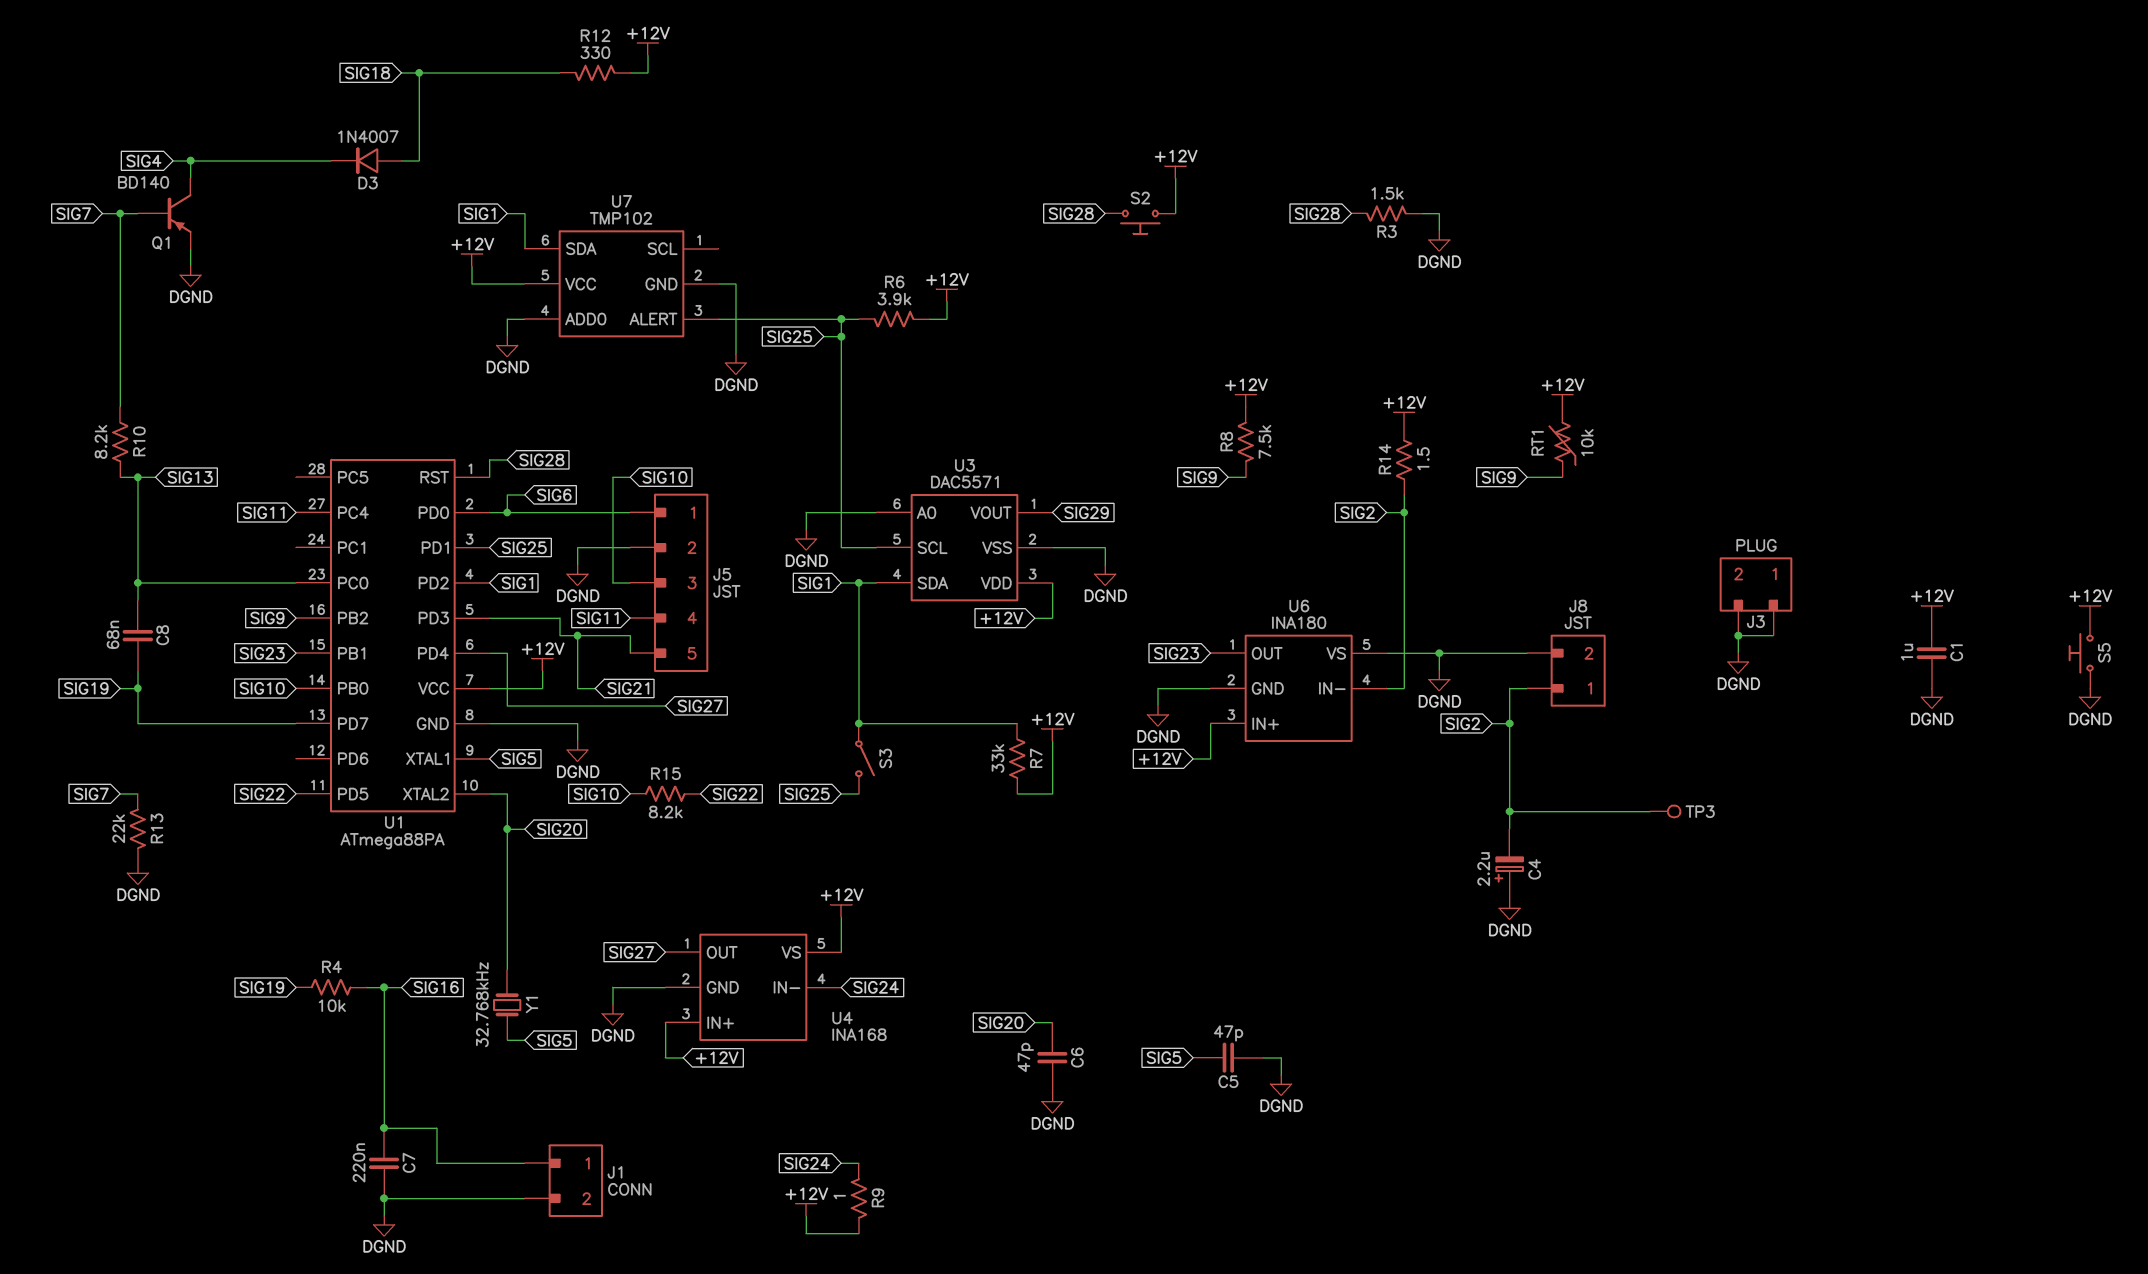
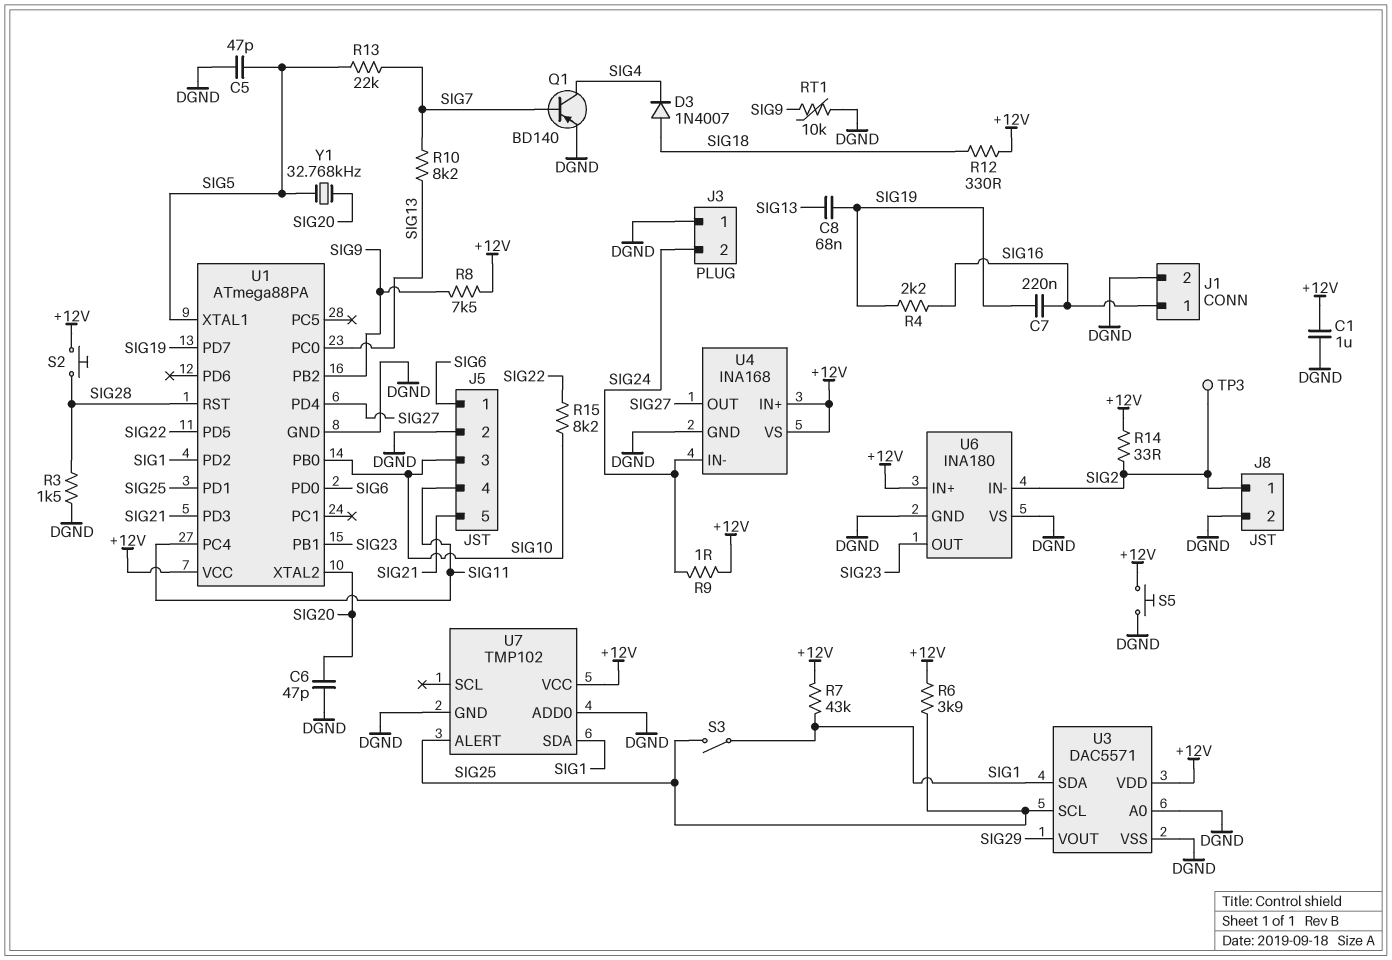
C4: 2.2uF (plus DGND, minus SIG2) -> none
C7: 220nF (DGND, SIG16) -> 220nF (SIG16, SIG19)
J3 pin 2: DGND -> SIG24
R4: 10k (SIG16, SIG19) -> 2.2k (SIG16, SIG19)
R7: 33k (+12V, SIG1) -> 43k (+12V, SIG1)
R13: 22k (DGND, SIG7) -> 22k (SIG5, SIG7)
R14: 1.5 (+12V, SIG2) -> 33 (+12V, SIG2)
RT1: 10k (+12V, SIG9) -> 10k (DGND, SIG9)

